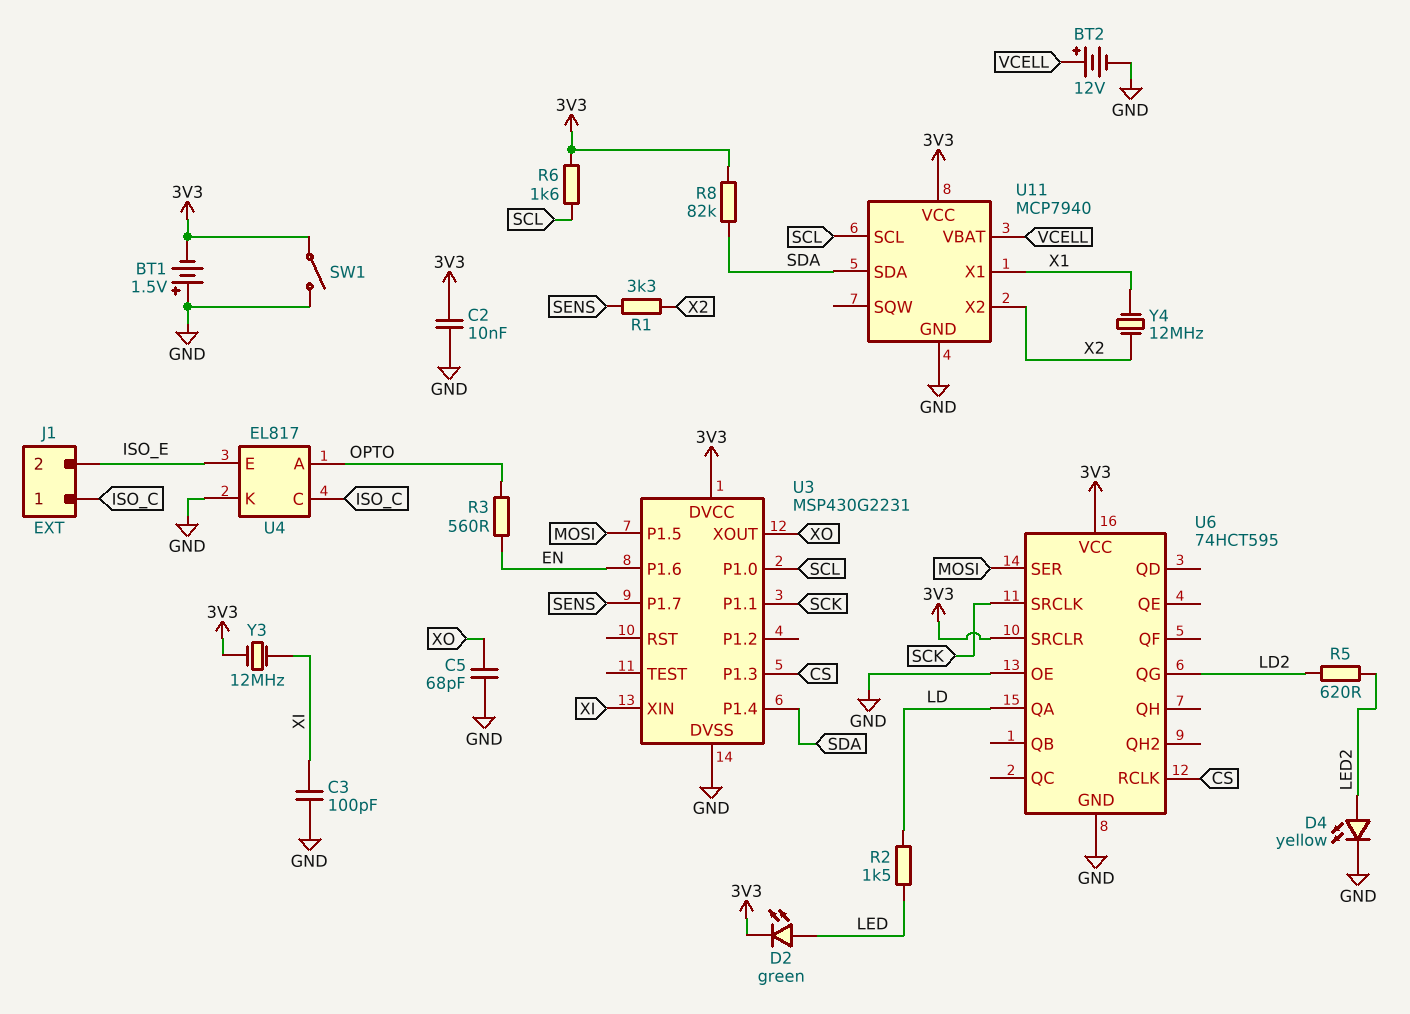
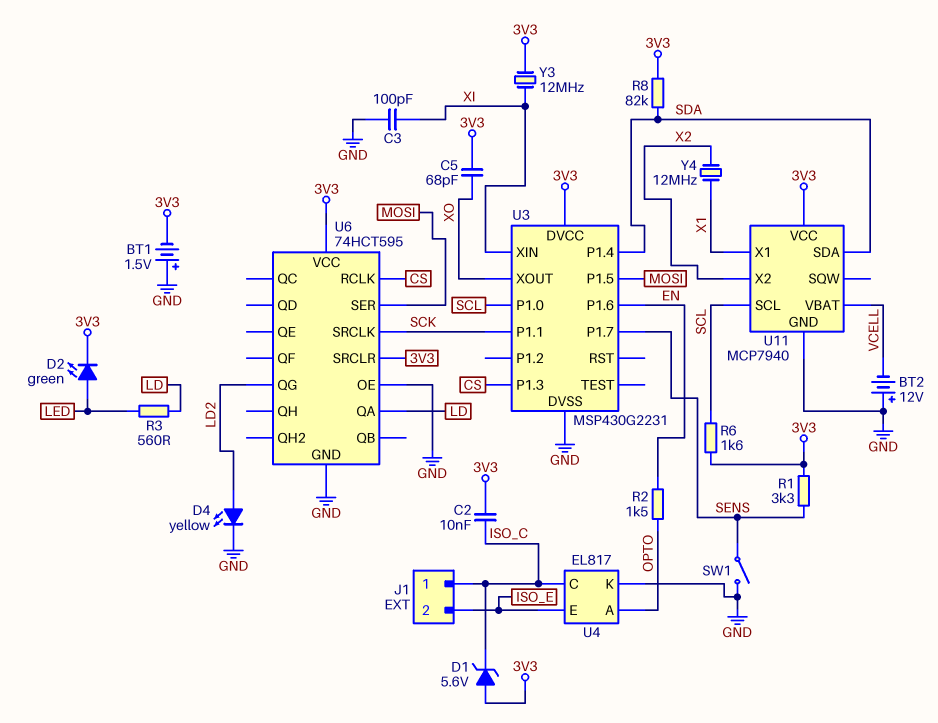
BT2: 12V (plus VCELL, minus GND) -> 12V (plus GND, minus VCELL)
C2: 10nF (3V3, GND) -> 10nF (3V3, ISO_C)
C5: 68pF (GND, XO) -> 68pF (3V3, XO)
D1: none -> zener 5.6V (A 3V3, K ISO_C)
D4: LED yellow (A LED2, K GND) -> LED yellow (A LD2, K GND)
R1: 3.3k (SENS, X2) -> 3.3k (3V3, SENS)
R2: 1.5k (LD, LED) -> 1.5k (EN, OPTO)
R3: 560 (EN, OPTO) -> 560 (LD, LED)
R5: 620 (LD2, LED2) -> none
SW1: switch (3V3, GND) -> switch (GND, SENS)

